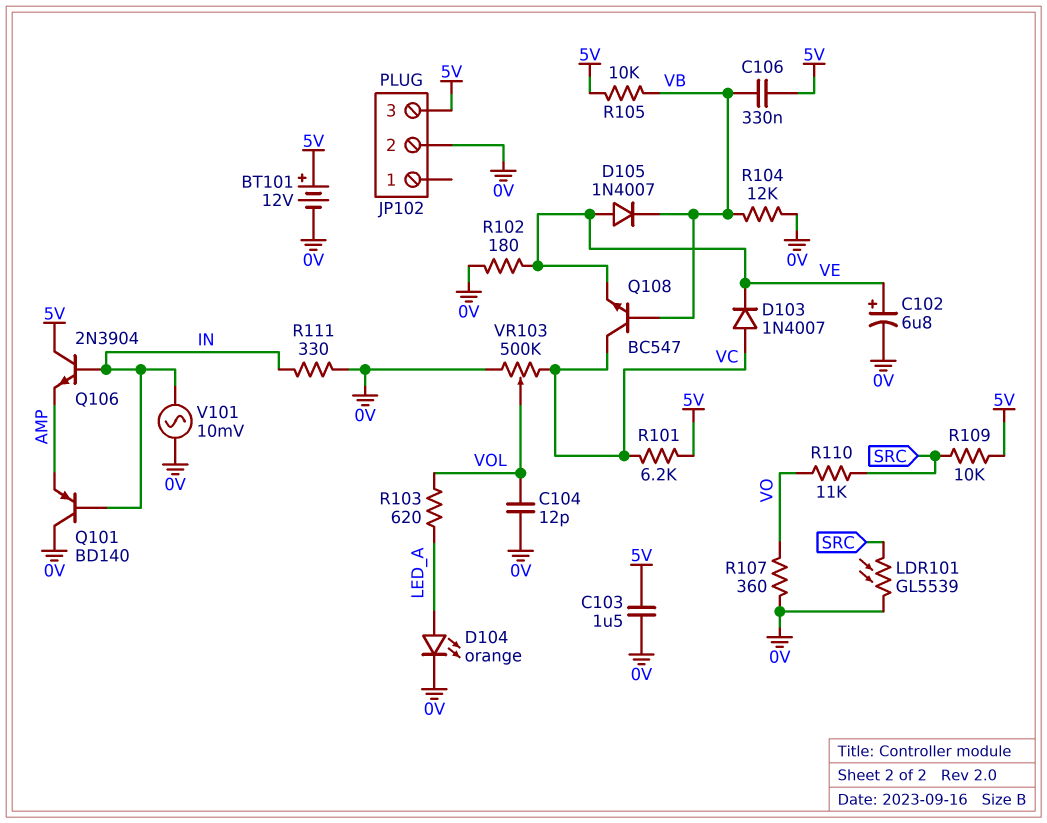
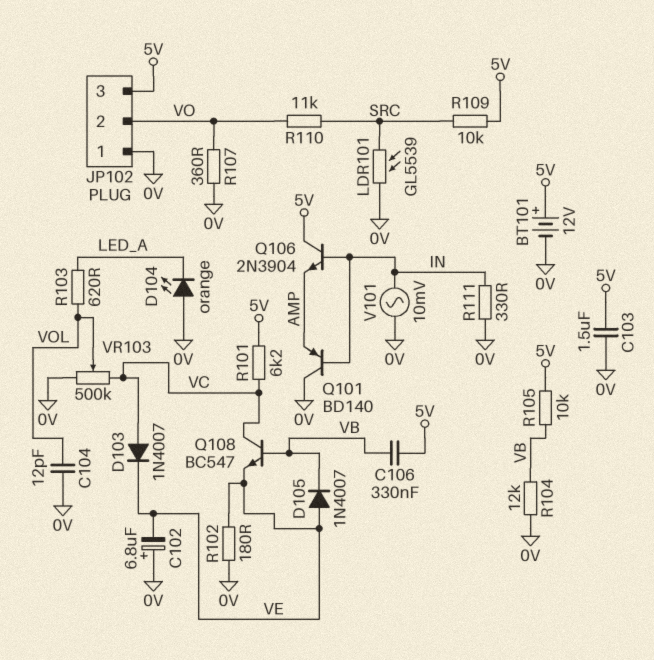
C102: 6.8uF (plus VE, minus 0V) -> 6.8uF (plus 0V, minus VE)
D104: LED orange (A LED_A, K 0V) -> LED orange (A 0V, K LED_A)
JP102 pin 1: none -> 0V
JP102 pin 2: 0V -> VO

